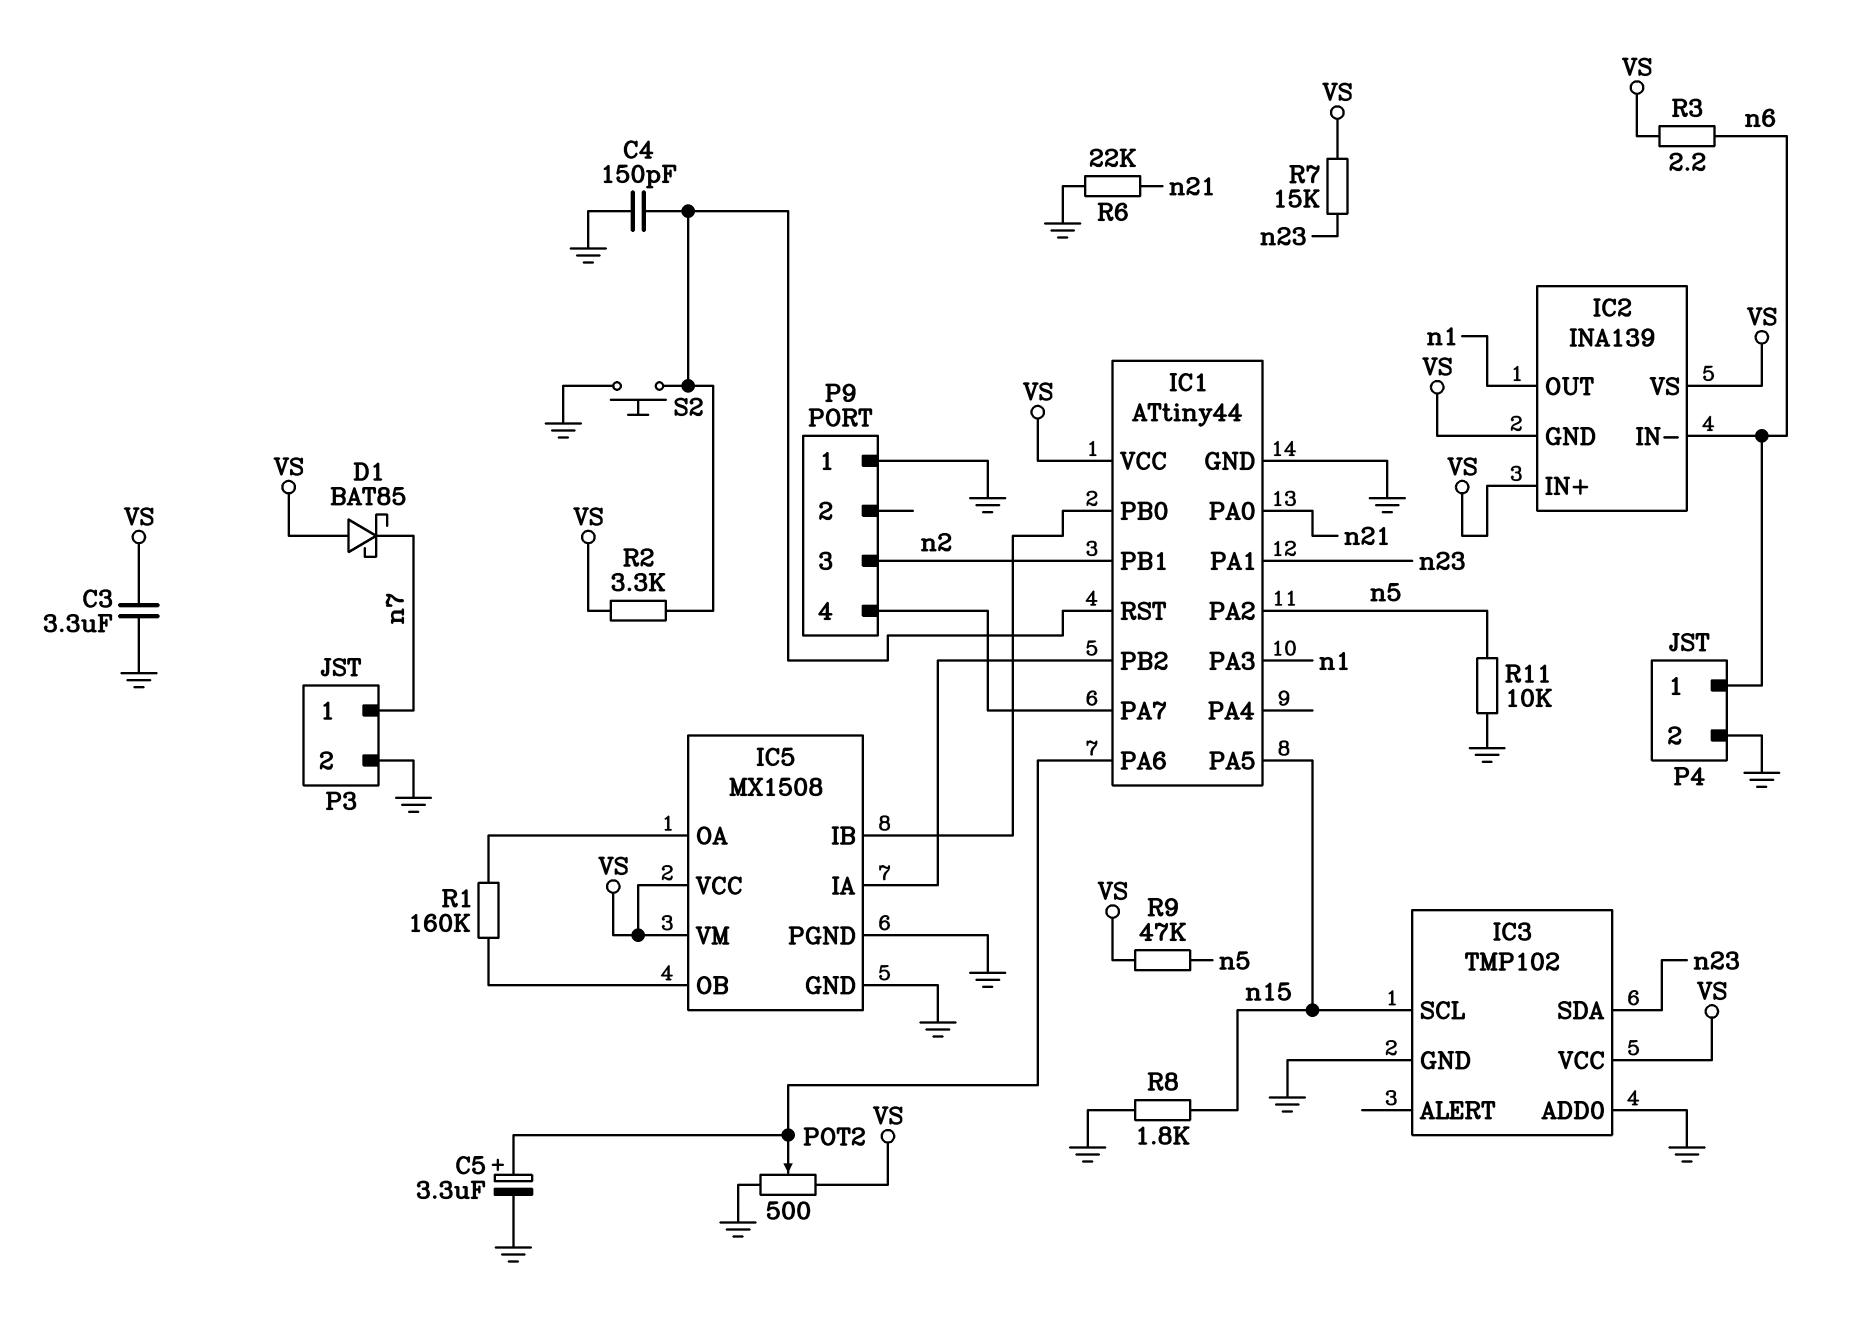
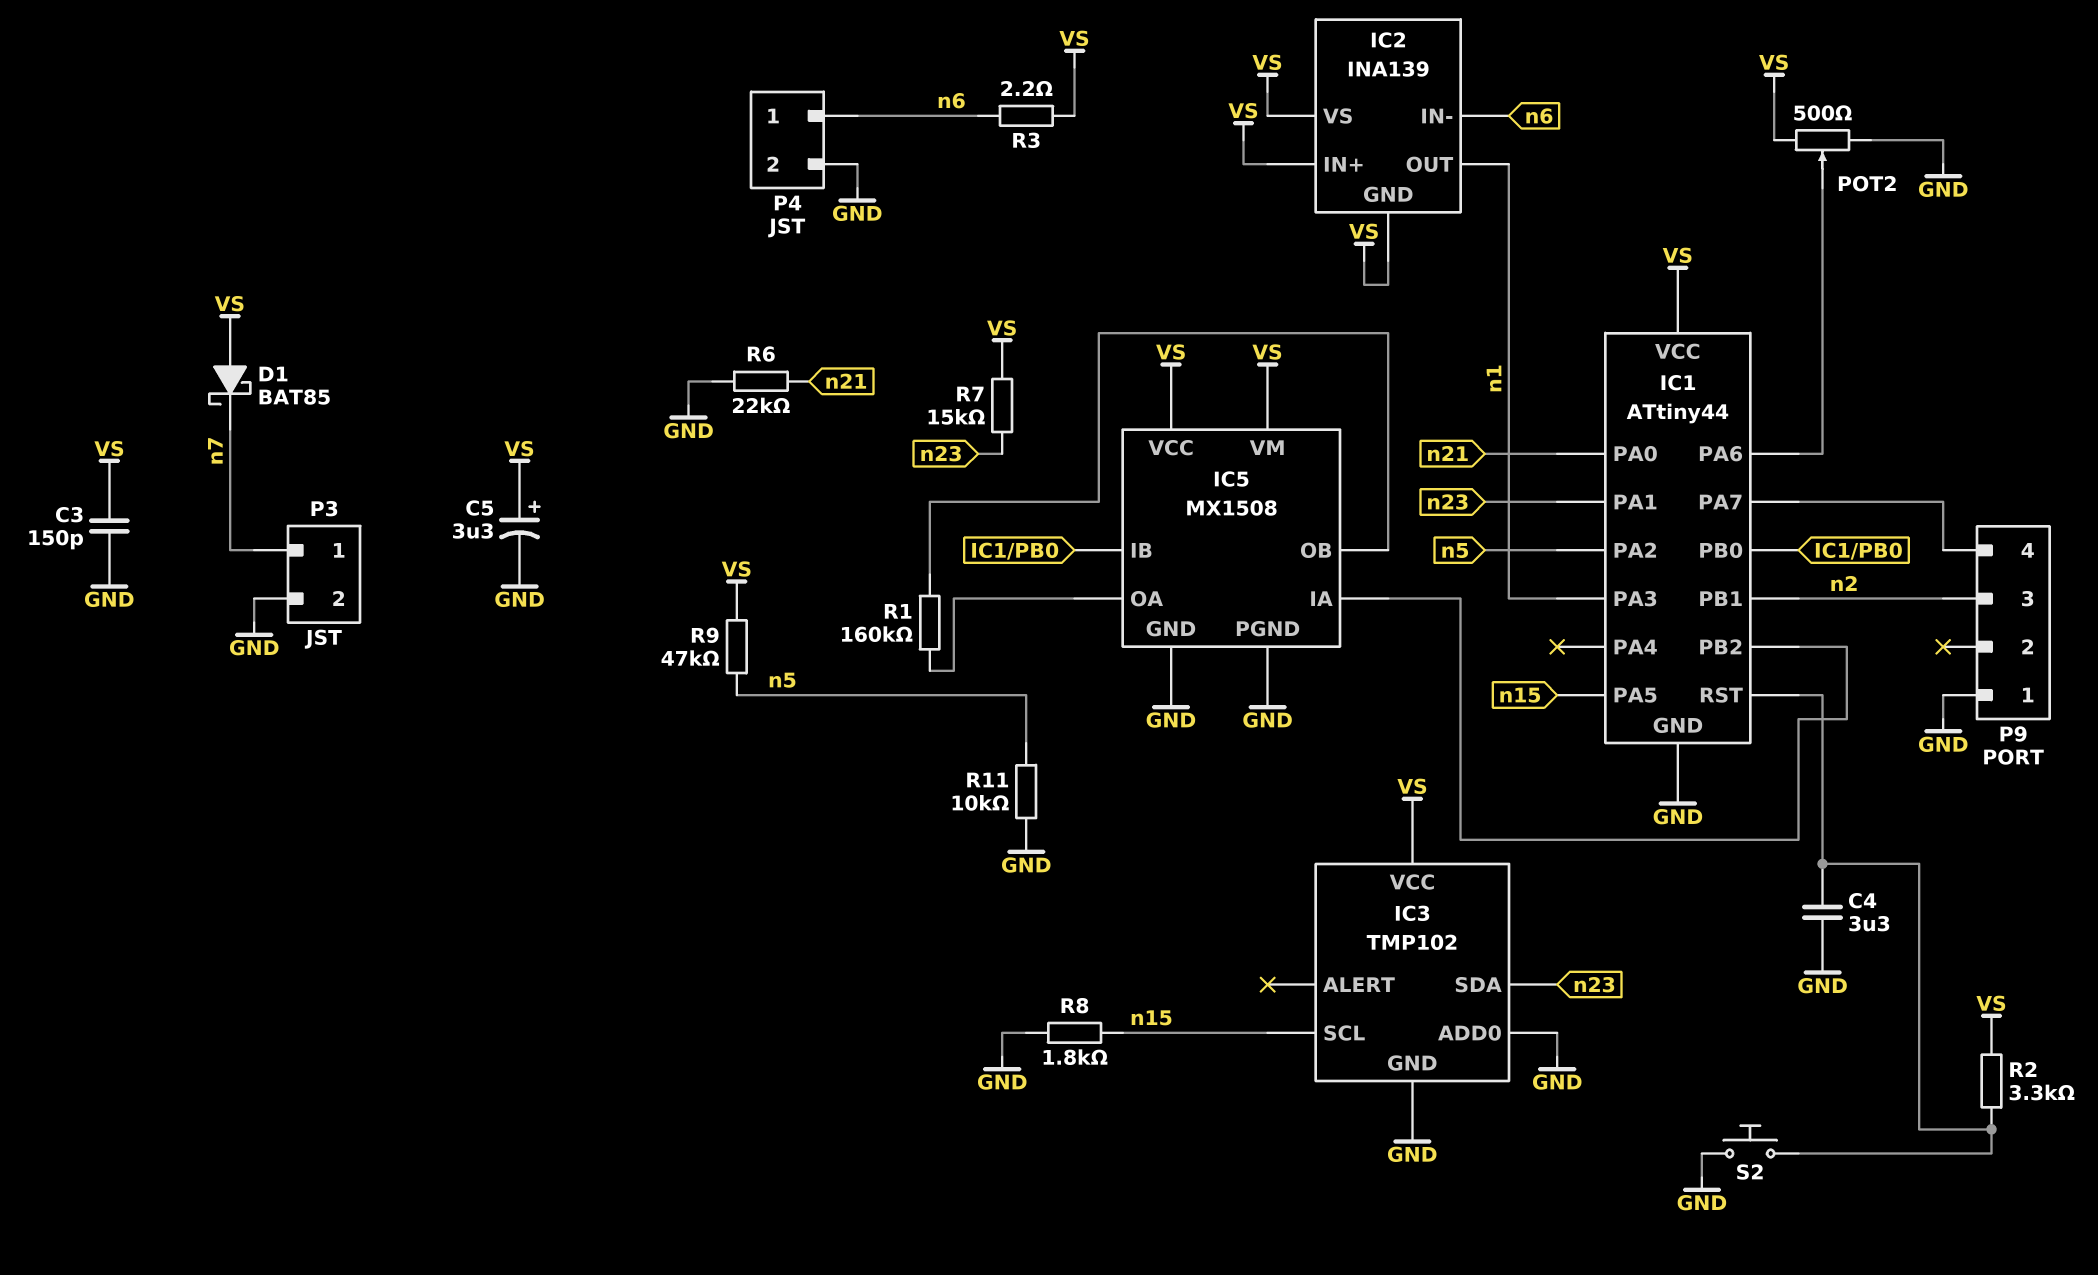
C3: 3.3uF (GND, VS) -> 150pF (GND, VS)
C4: 150pF (GND, IC1/RST) -> 3.3uF (GND, IC1/RST)
C5: 3.3uF (plus IC1/PA6, minus GND) -> 3.3uF (plus VS, minus GND)

